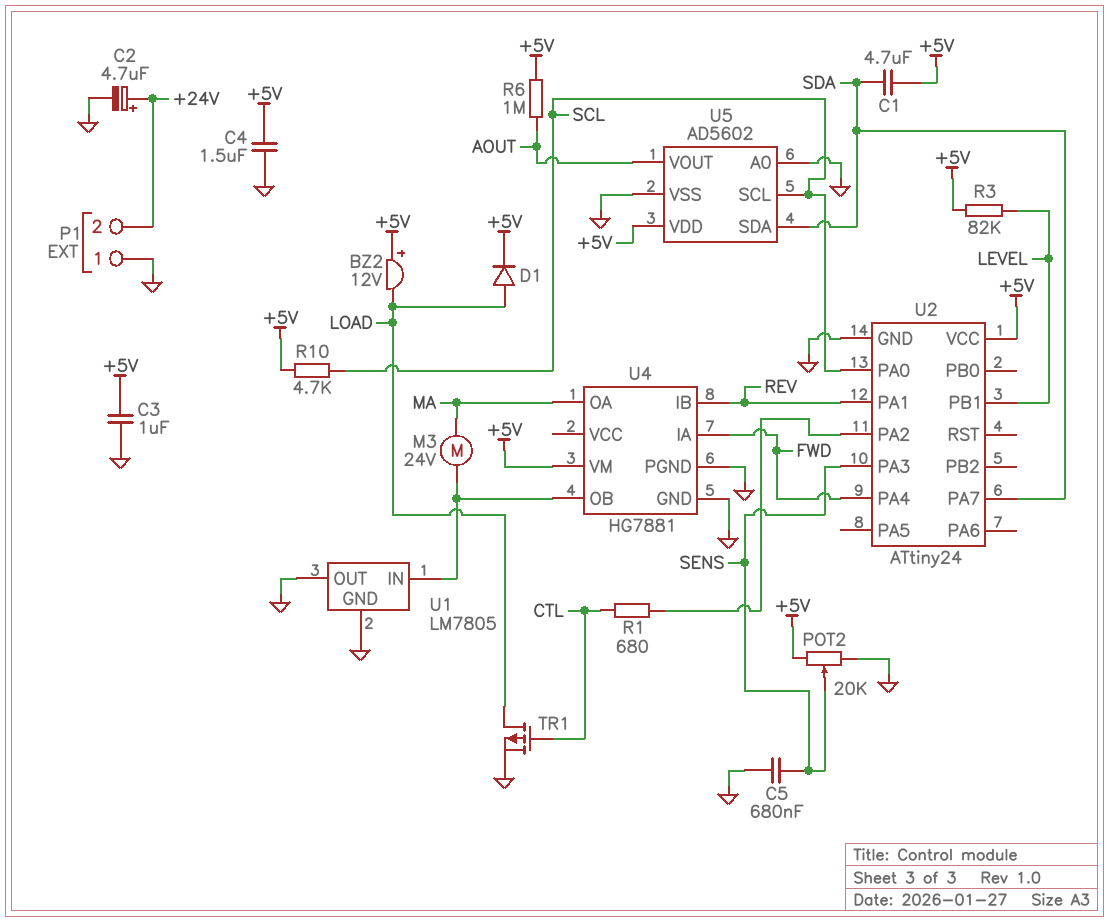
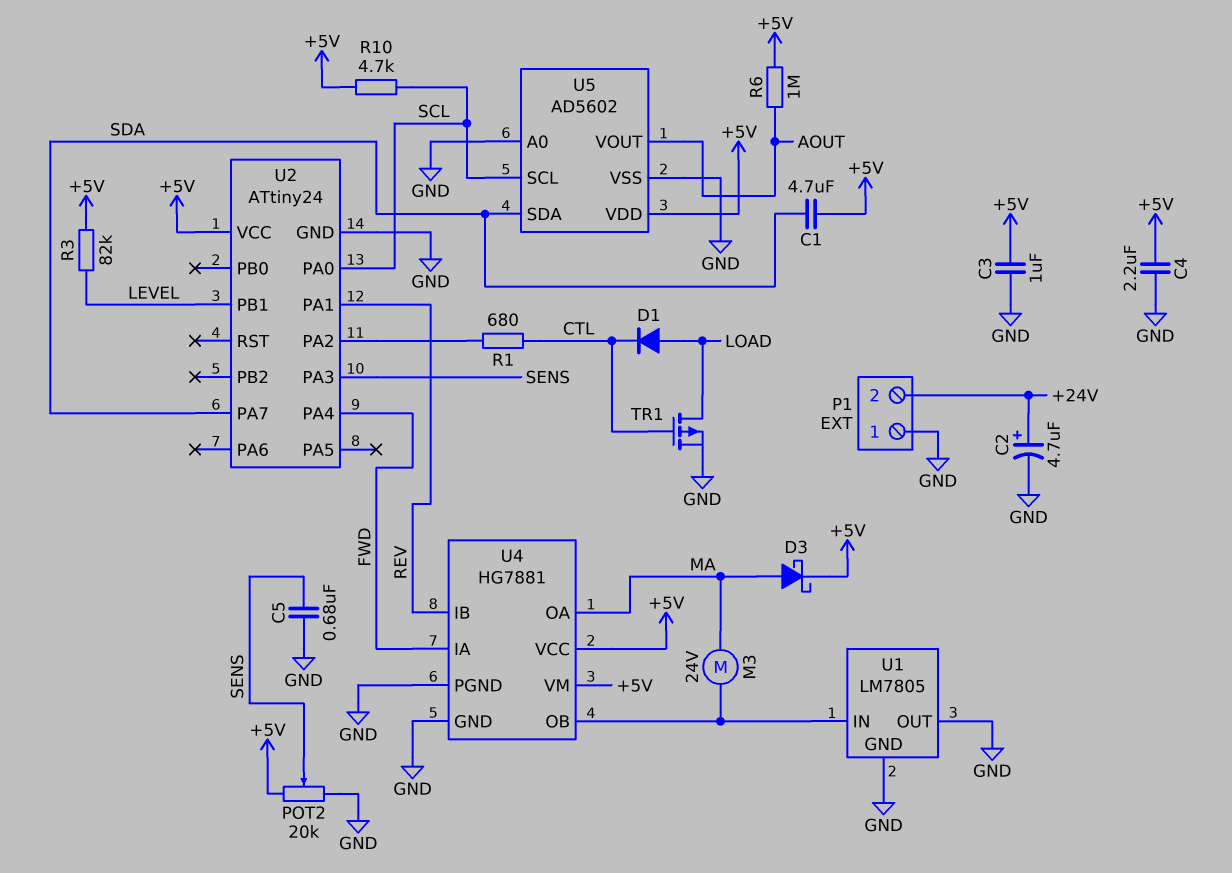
BZ2: buzzer 12V (plus +5V, minus LOAD) -> none
C4: 1.5uF (+5V, GND) -> 2.2uF (+5V, GND)
D1: diode (A LOAD, K +5V) -> diode (A LOAD, K CTL)
D3: none -> schottky (A MA, K +5V)
U4 pin VCC: none -> +5V

